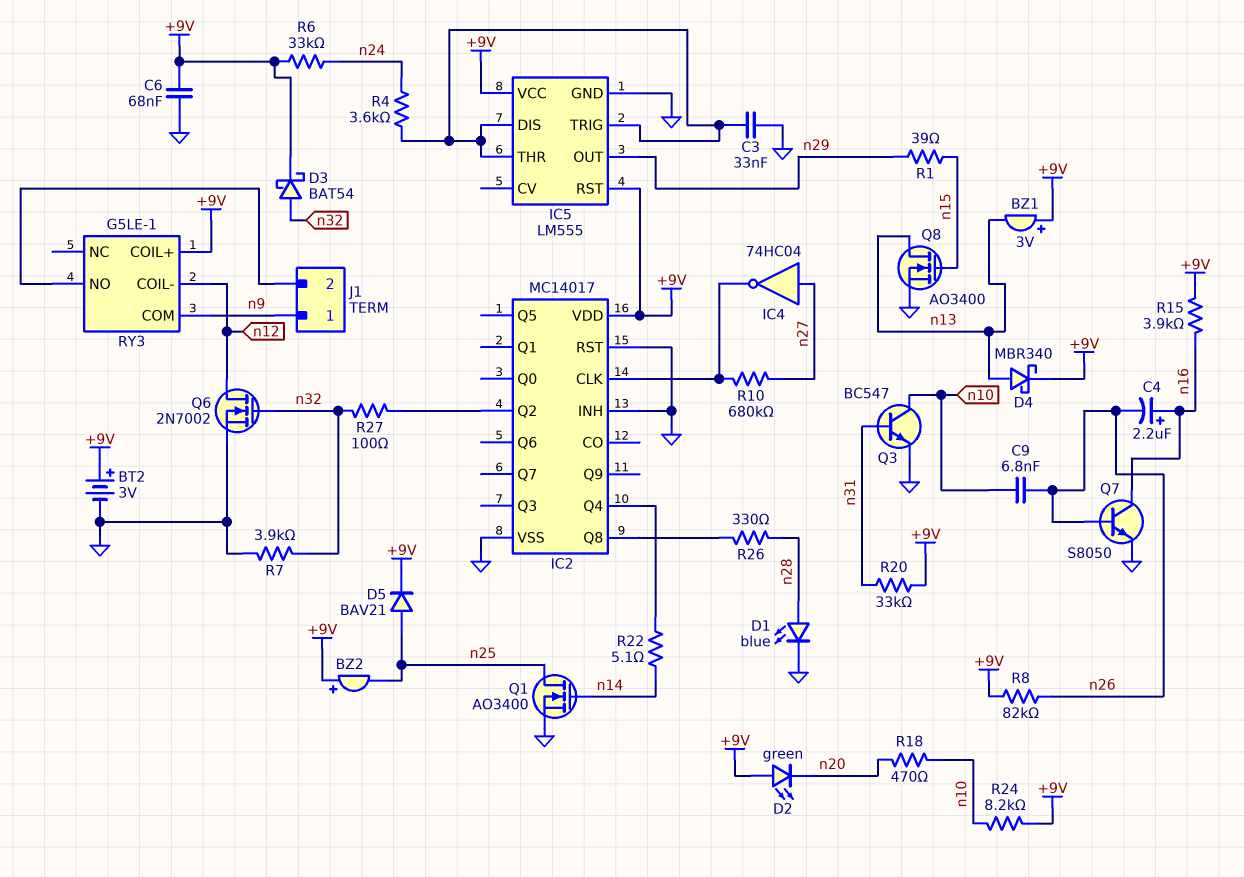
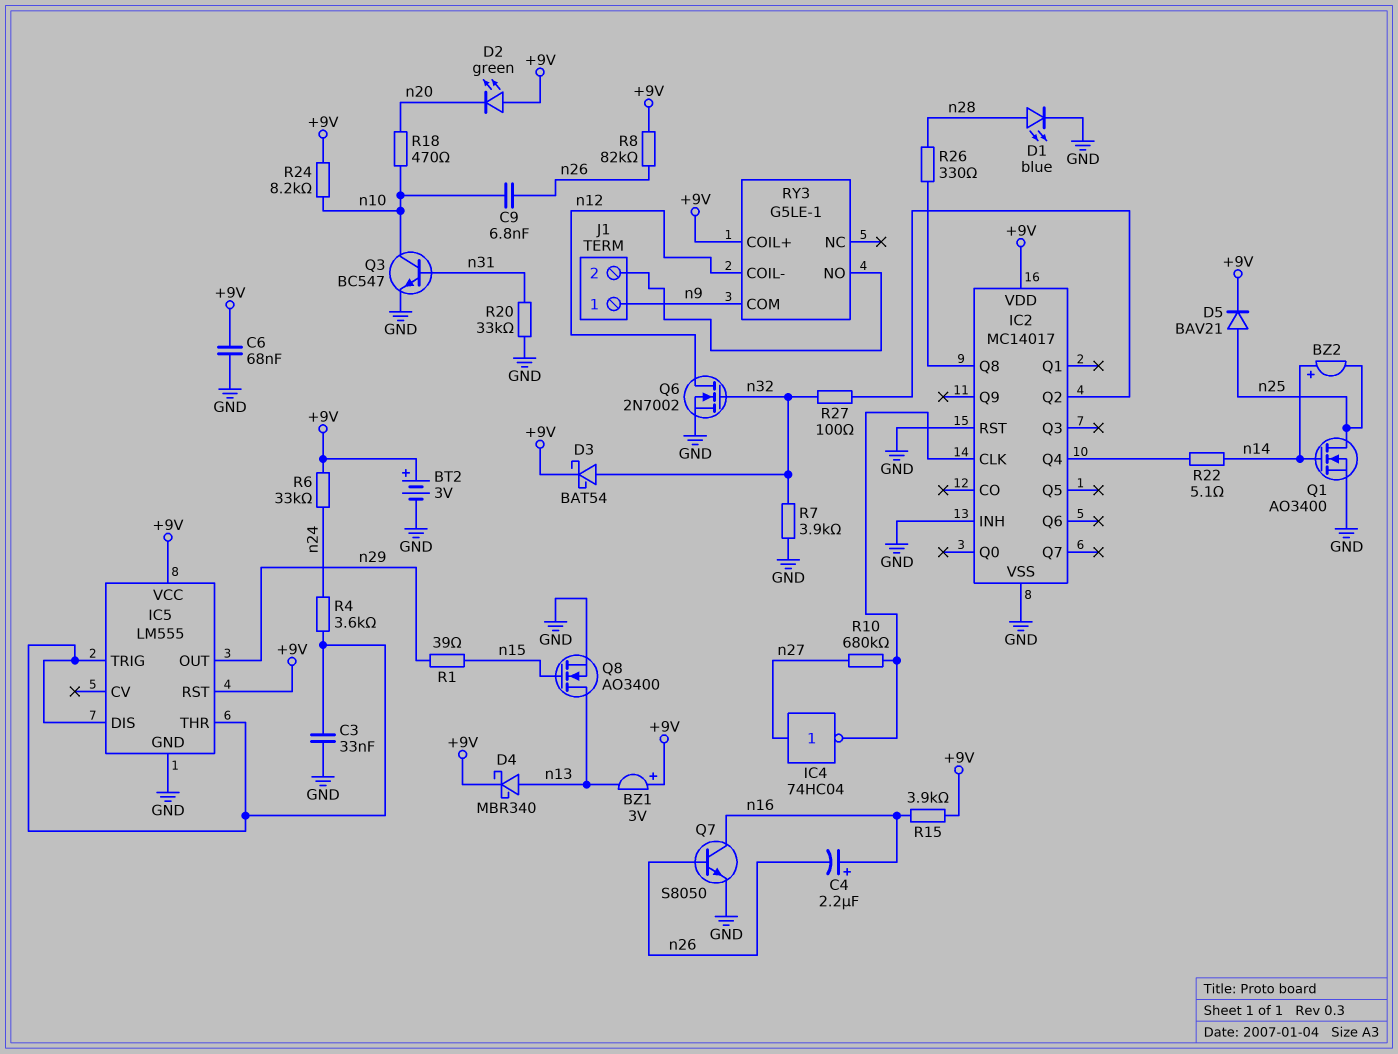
BZ2: buzzer (plus +9V, minus n25) -> buzzer (plus n14, minus n25)
R20: 33k (+9V, n31) -> 33k (GND, n31)

